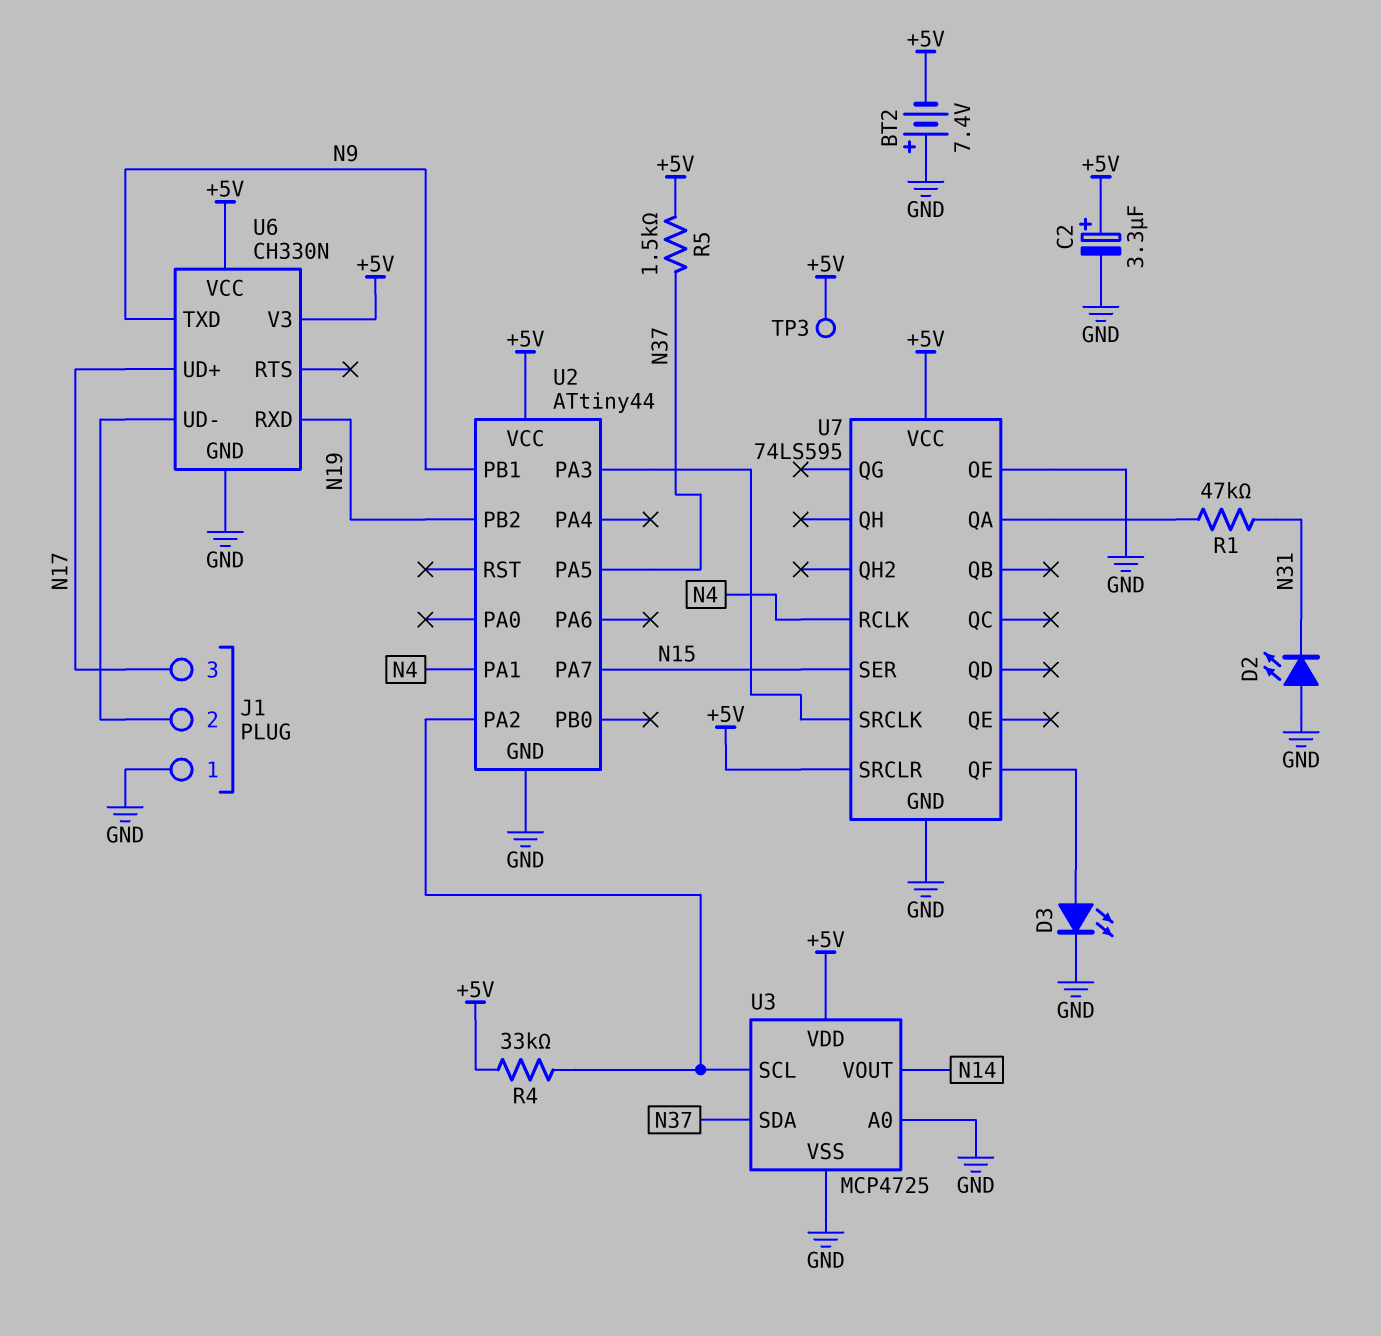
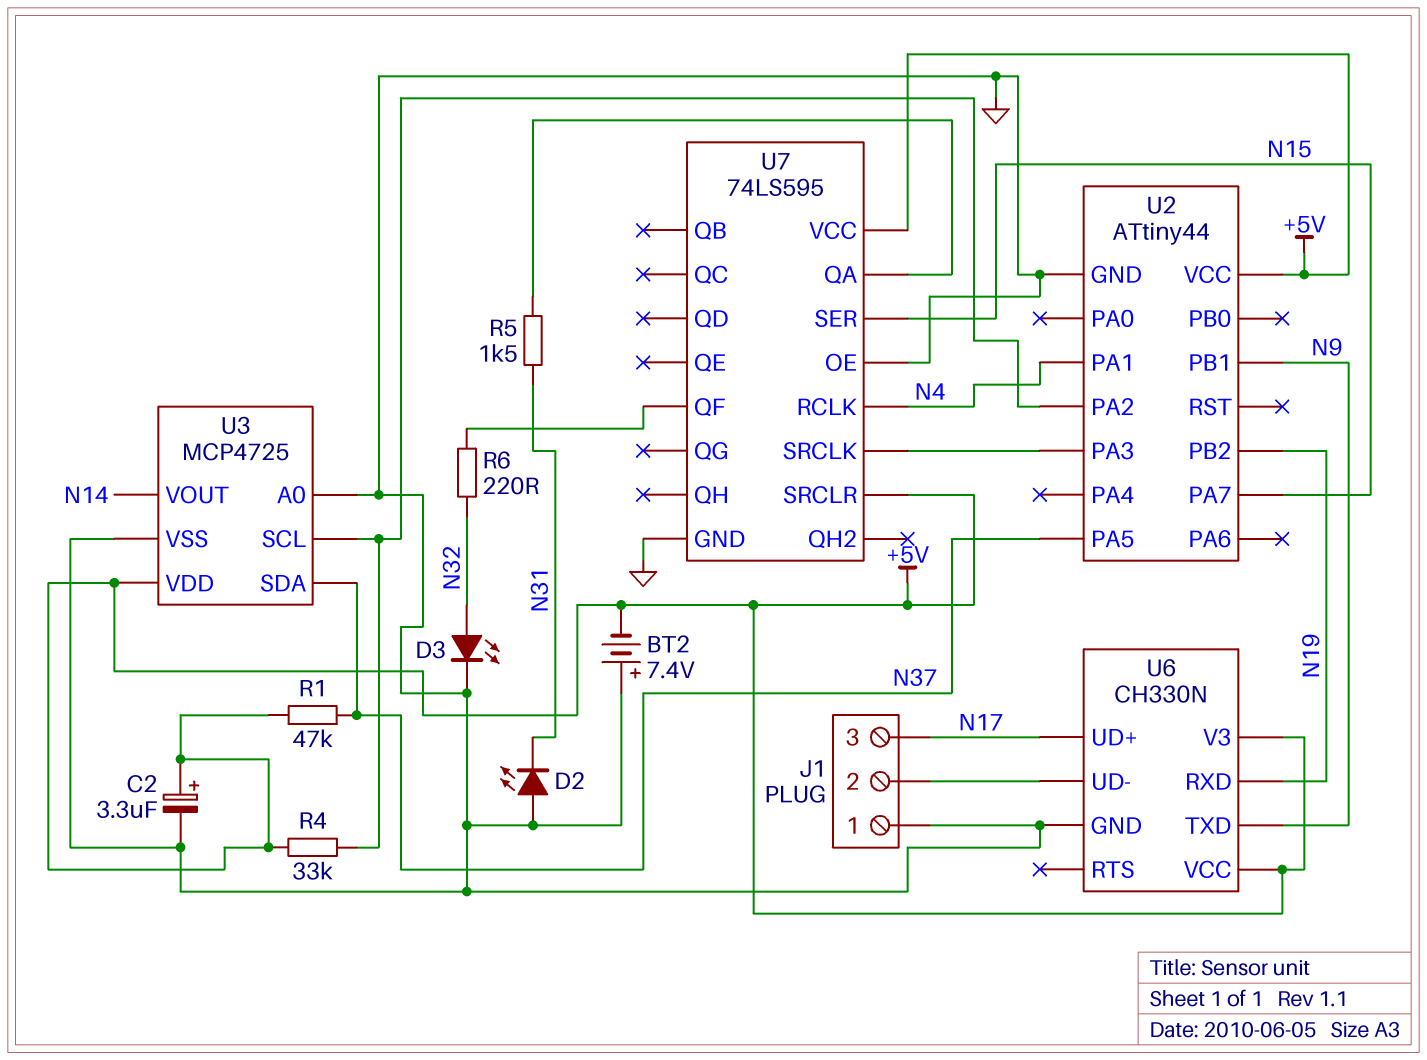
D3: LED (A U7/QF, K GND) -> LED (A N32, K GND)
R1: 47k (N31, U7/QA) -> 47k (+5V, N37)
R5: 1.5k (+5V, N37) -> 1.5k (N31, U7/QA)
R6: none -> 220 (N32, U7/QF)
TP3: test point (+5V) -> none

